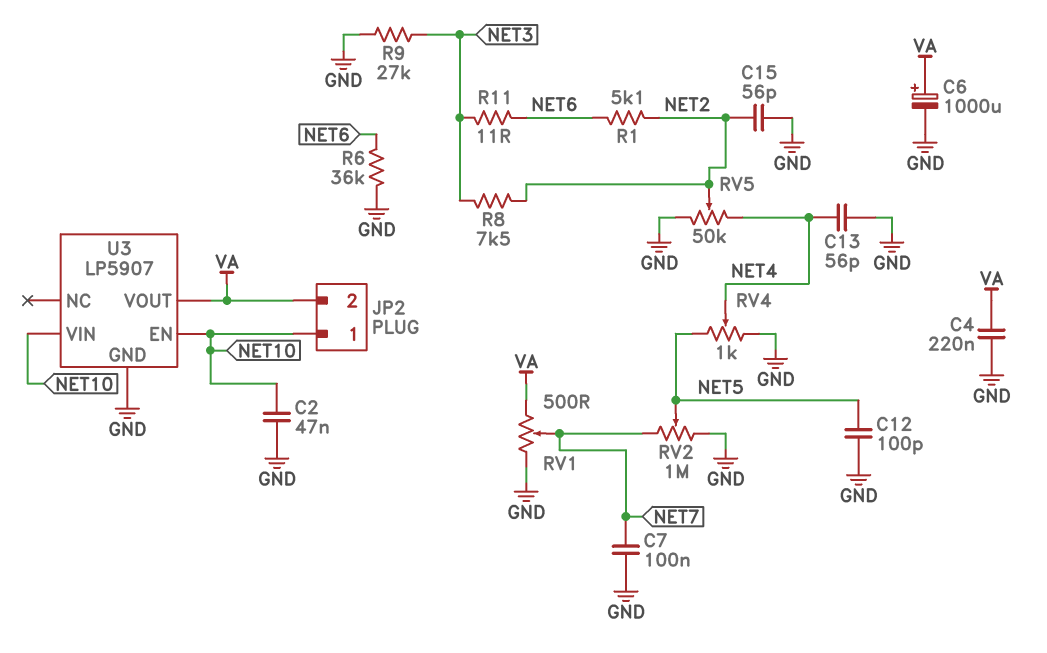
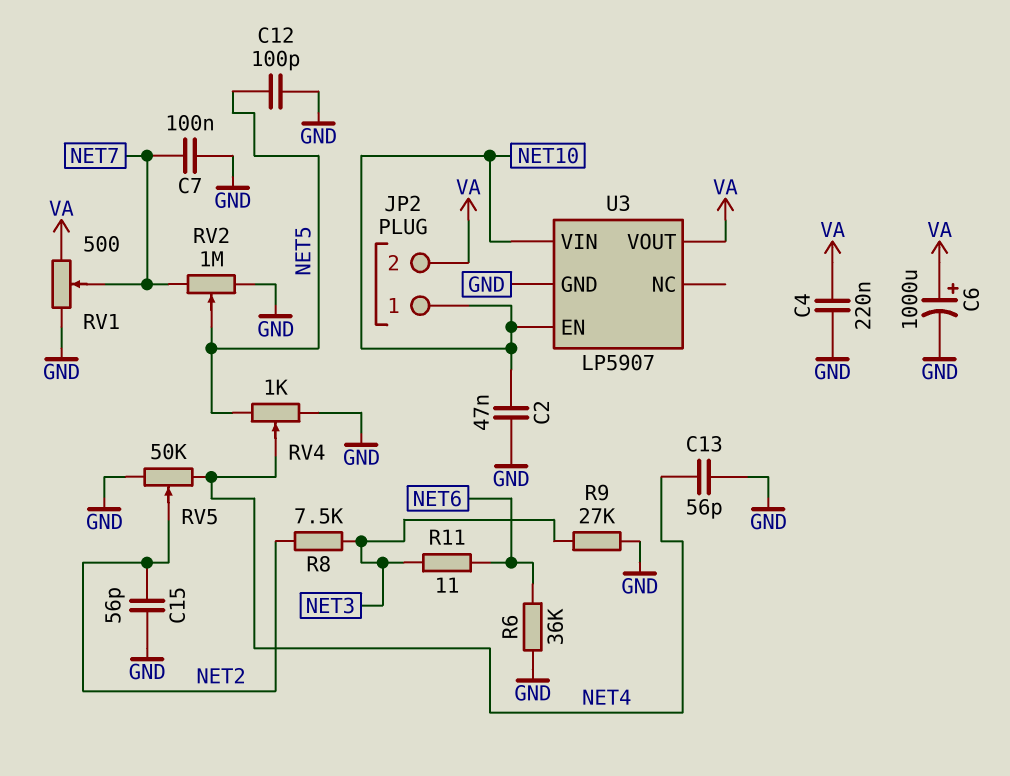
R1: 5.1k (NET2, NET6) -> none

